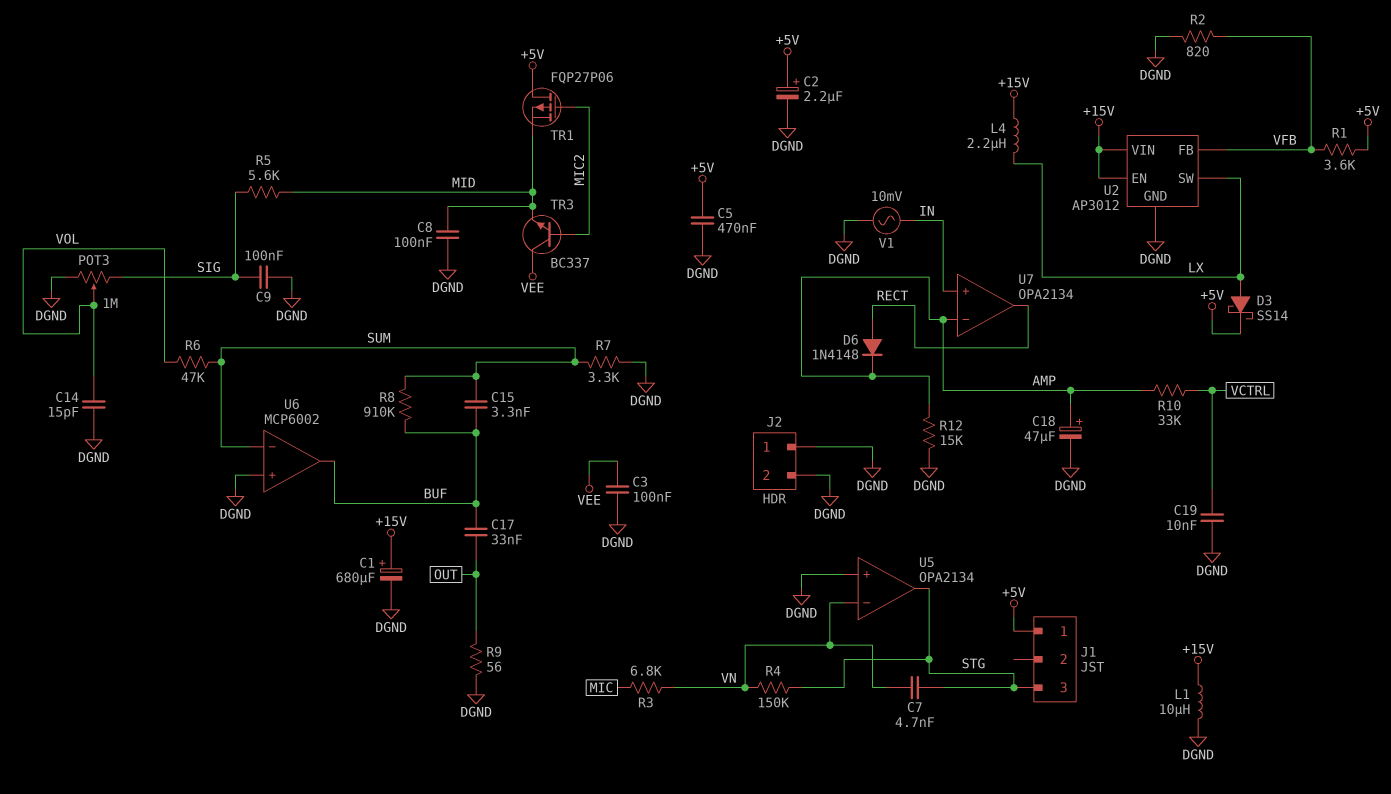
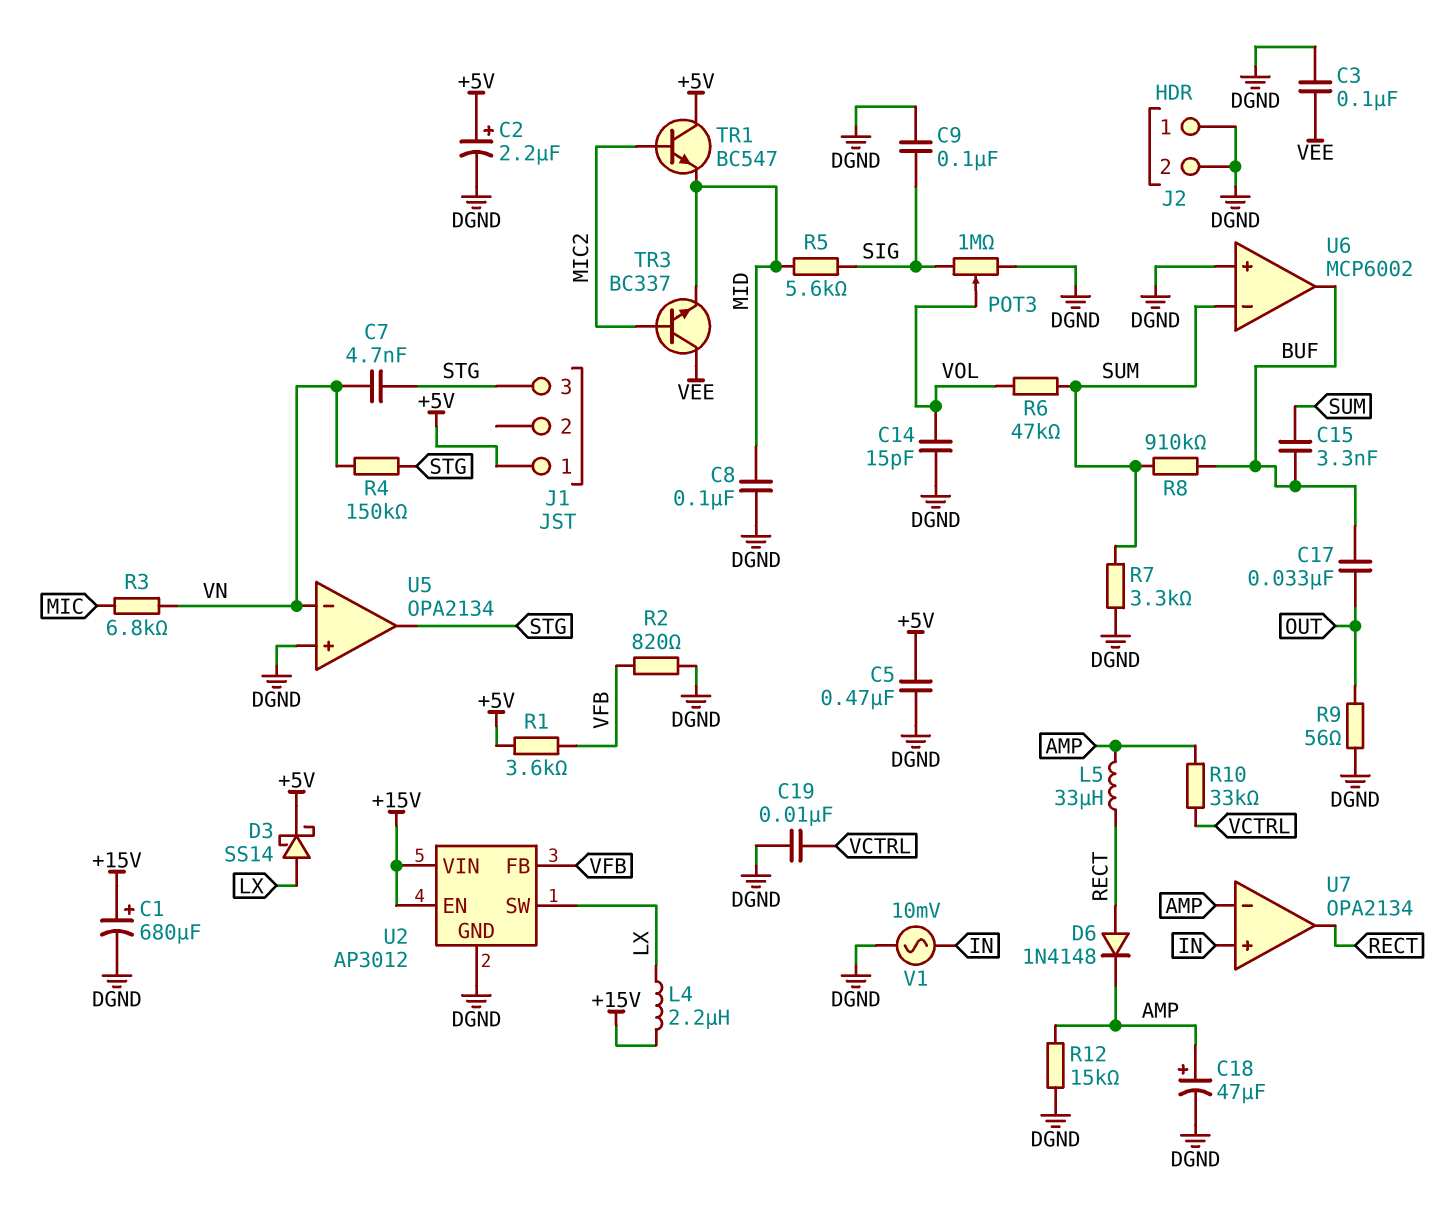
L1: 10uH (+15V, DGND) -> none
L5: none -> 33uH (AMP, RECT)
TR1: PMOS FQP27P06 (G MIC2, D +5V, S MID) -> NPN BC547 (B MIC2, C +5V, E MID)

